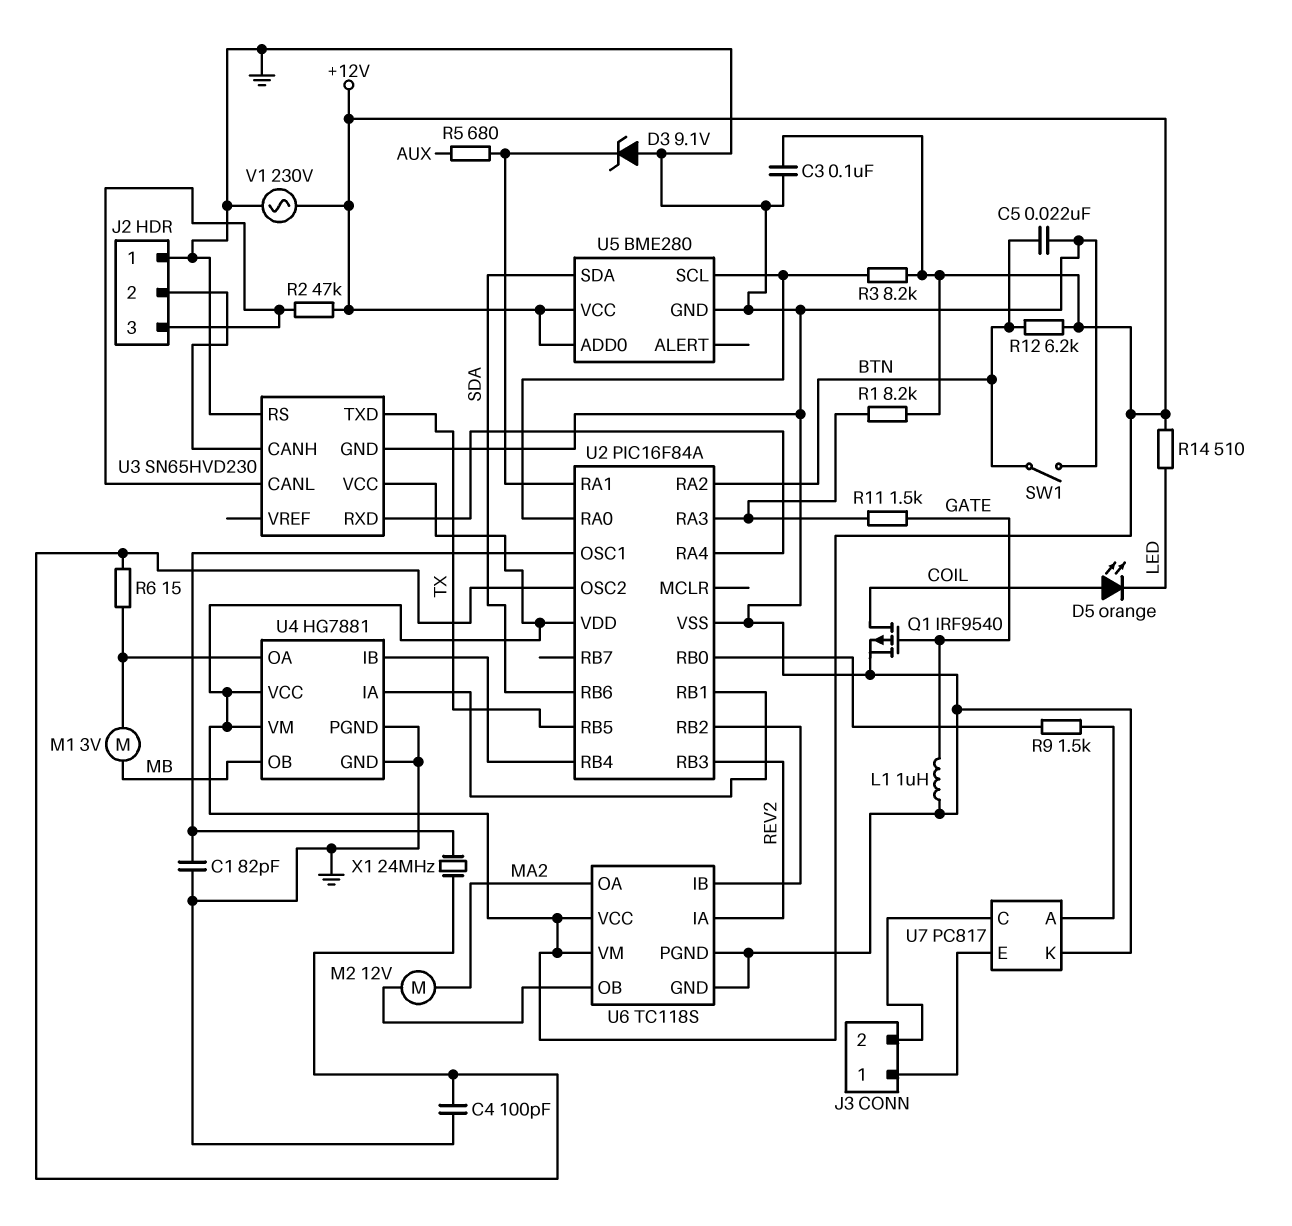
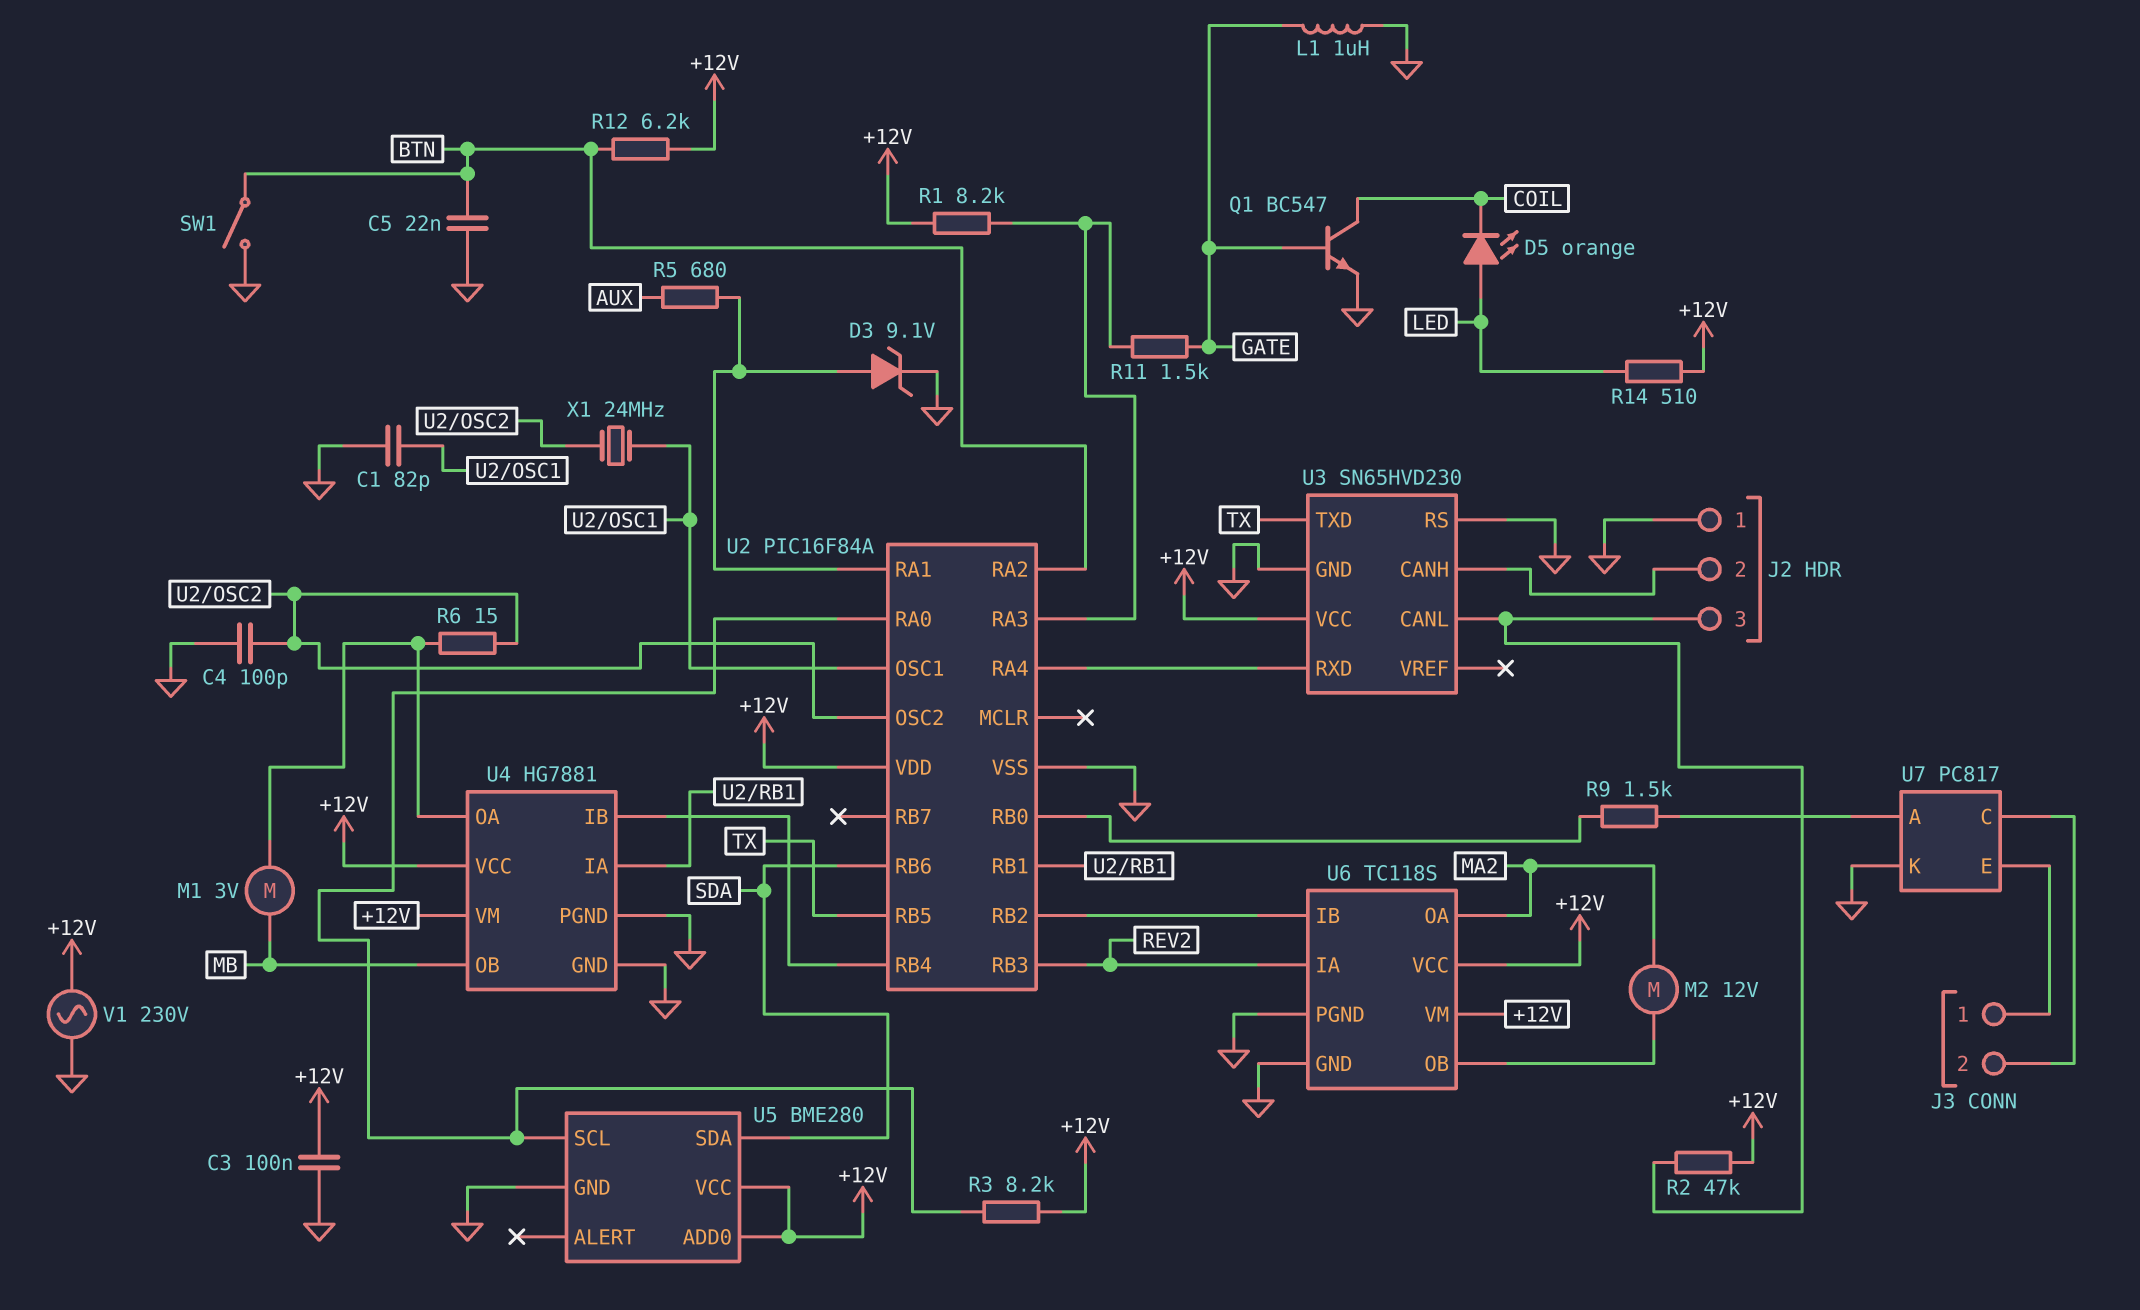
D3: zener 9.1V (A GND, K U2/RA1) -> zener 9.1V (A U2/RA1, K GND)
D5: LED orange (A COIL, K LED) -> LED orange (A LED, K COIL)
Q1: PMOS IRF9540 (G GATE, D COIL, S GND) -> NPN BC547 (B GATE, C COIL, E GND)

